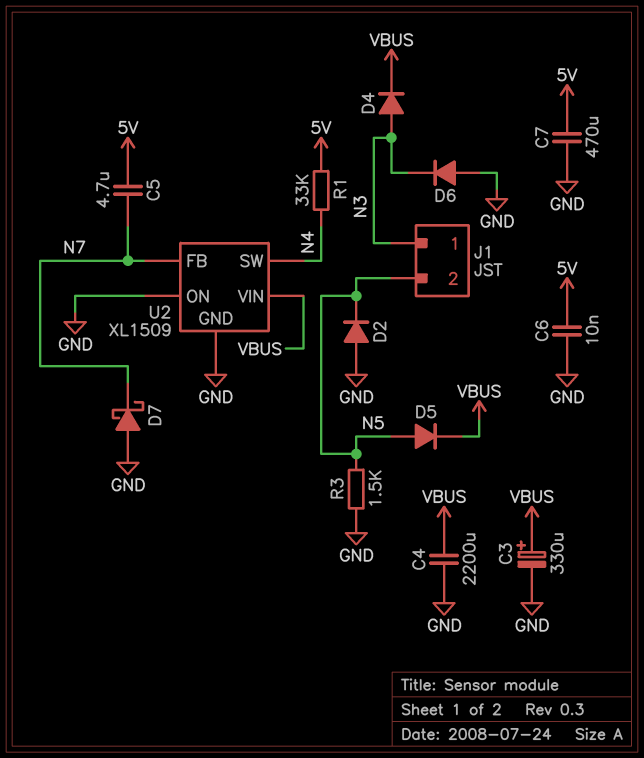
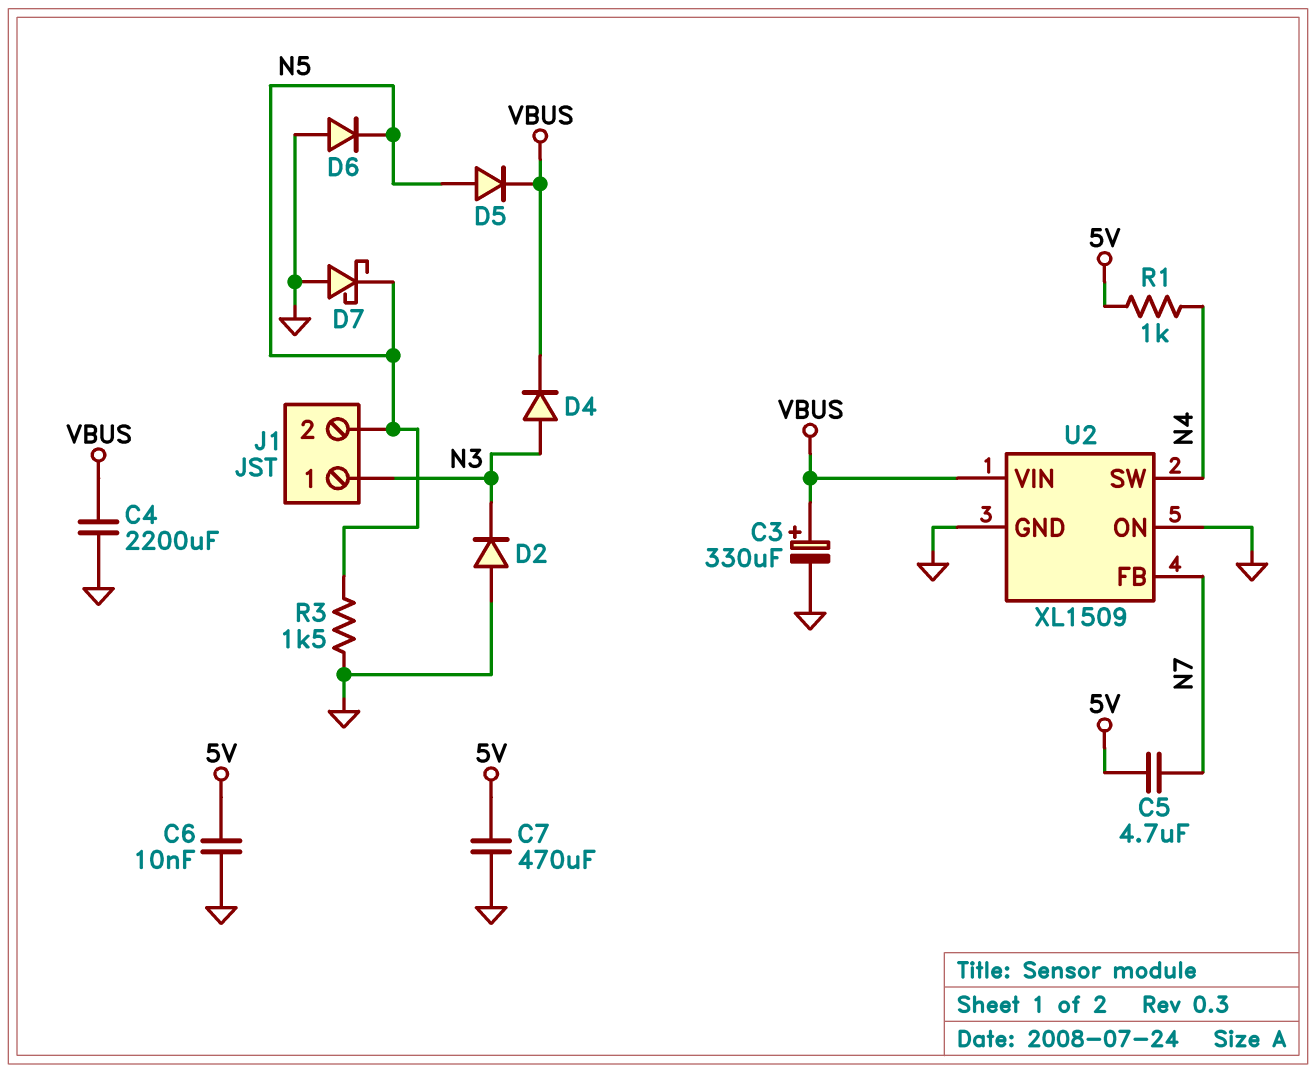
D2: diode (A GND, K N5) -> diode (A GND, K N3)
D6: diode (A GND, K N3) -> diode (A GND, K N5)
D7: schottky (A GND, K N7) -> schottky (A GND, K N5)
R1: 33k (5V, N4) -> 1k (5V, N4)

